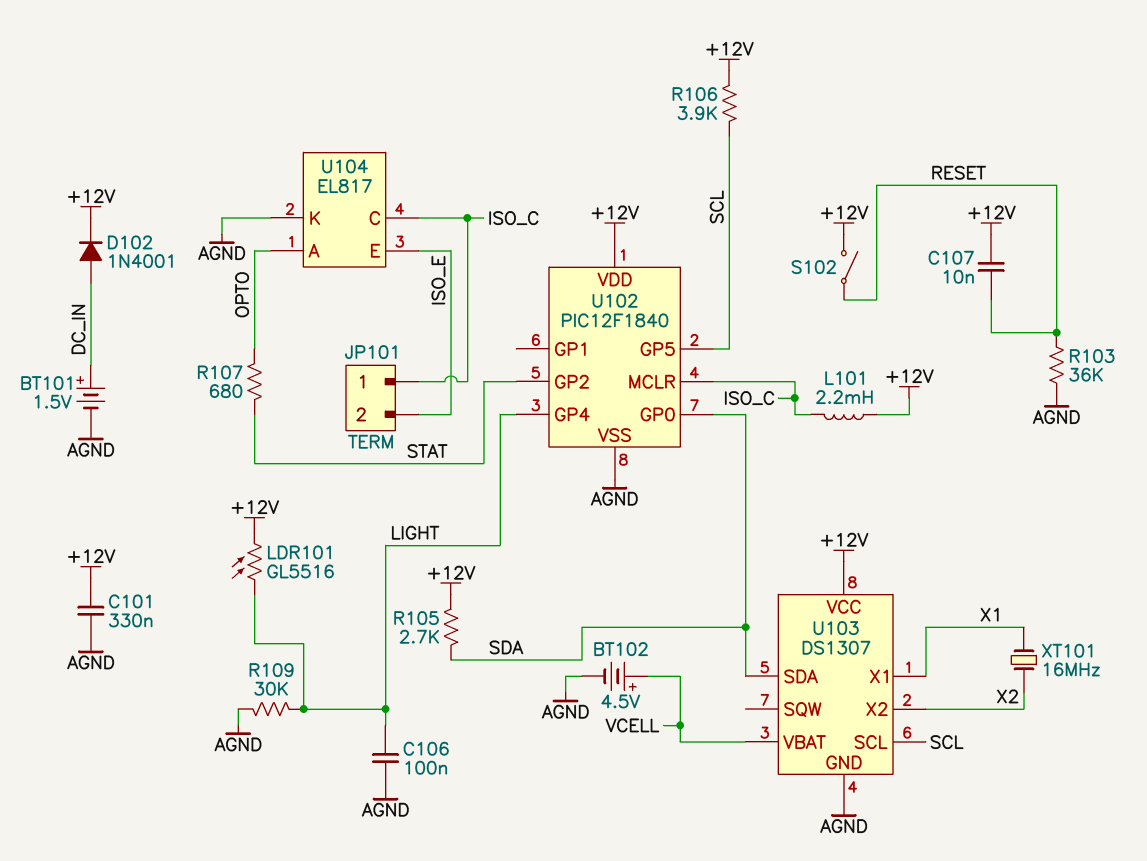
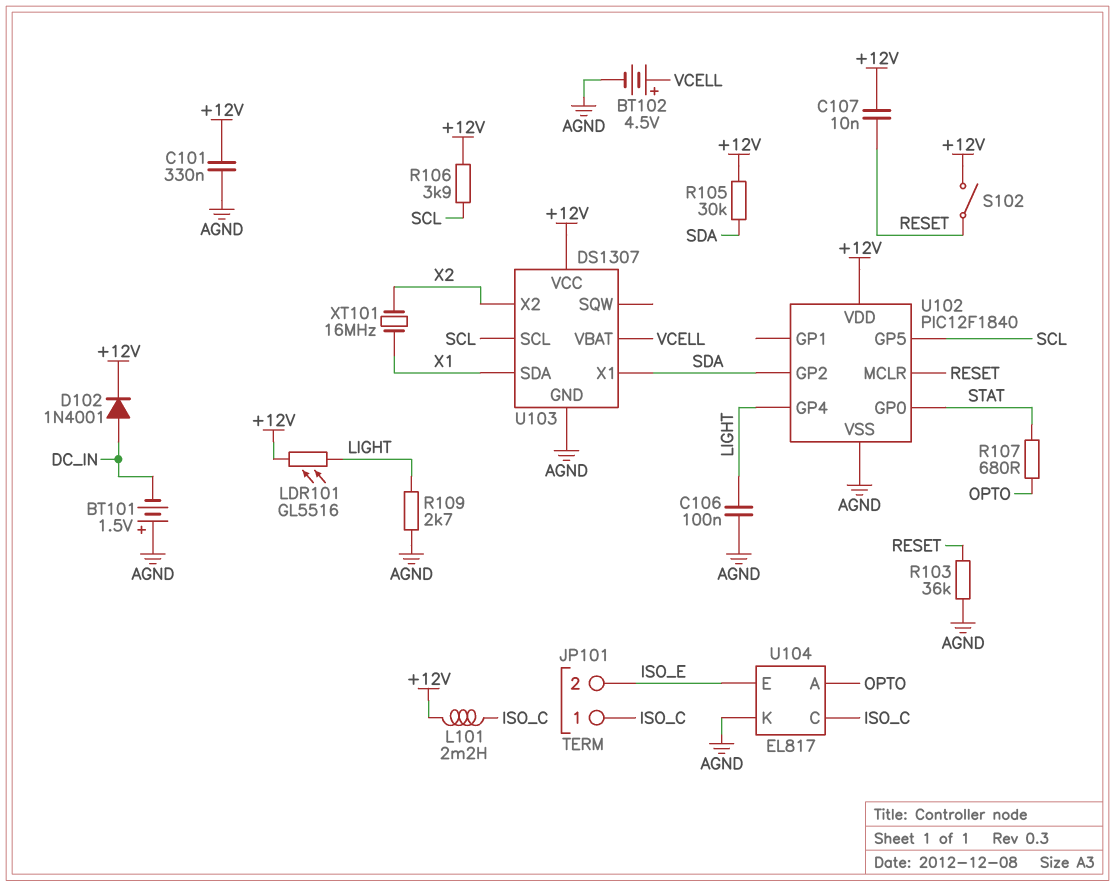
BT101: 1.5V (plus DC_IN, minus AGND) -> 1.5V (plus AGND, minus DC_IN)
R105: 2.7k (+12V, SDA) -> 30k (+12V, SDA)
R109: 30k (AGND, LIGHT) -> 2.7k (AGND, LIGHT)
U102 pin GP0: SDA -> STAT
U102 pin GP2: STAT -> SDA
U102 pin MCLR: ISO_C -> RESET
U103 pin SDA: SDA -> X1
U103 pin X1: X1 -> SDA

